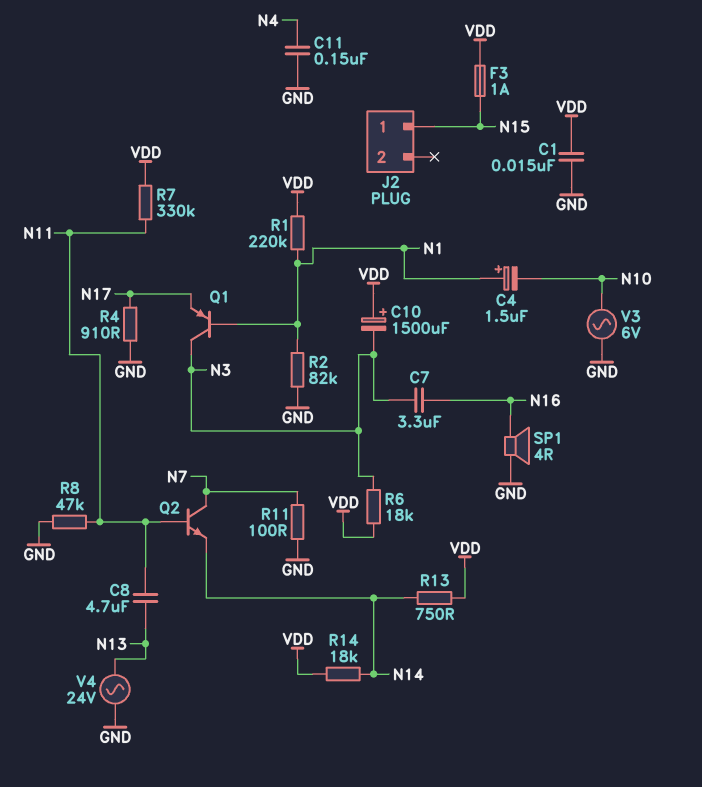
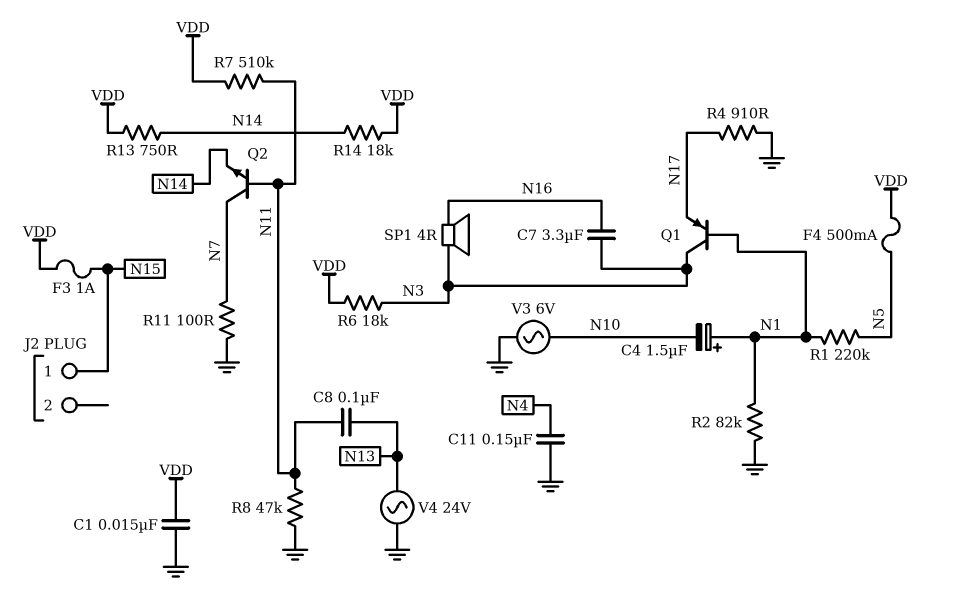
C8: 4.7uF (N11, N13) -> 100nF (N11, N13)
C10: 1500uF (plus VDD, minus N3) -> none
F4: none -> 500mA (N5, VDD)
R1: 220k (N1, VDD) -> 220k (N1, N5)
R7: 330k (N11, VDD) -> 510k (N11, VDD)
SP1: speaker 4R (GND, N16) -> speaker 4R (N3, N16)

